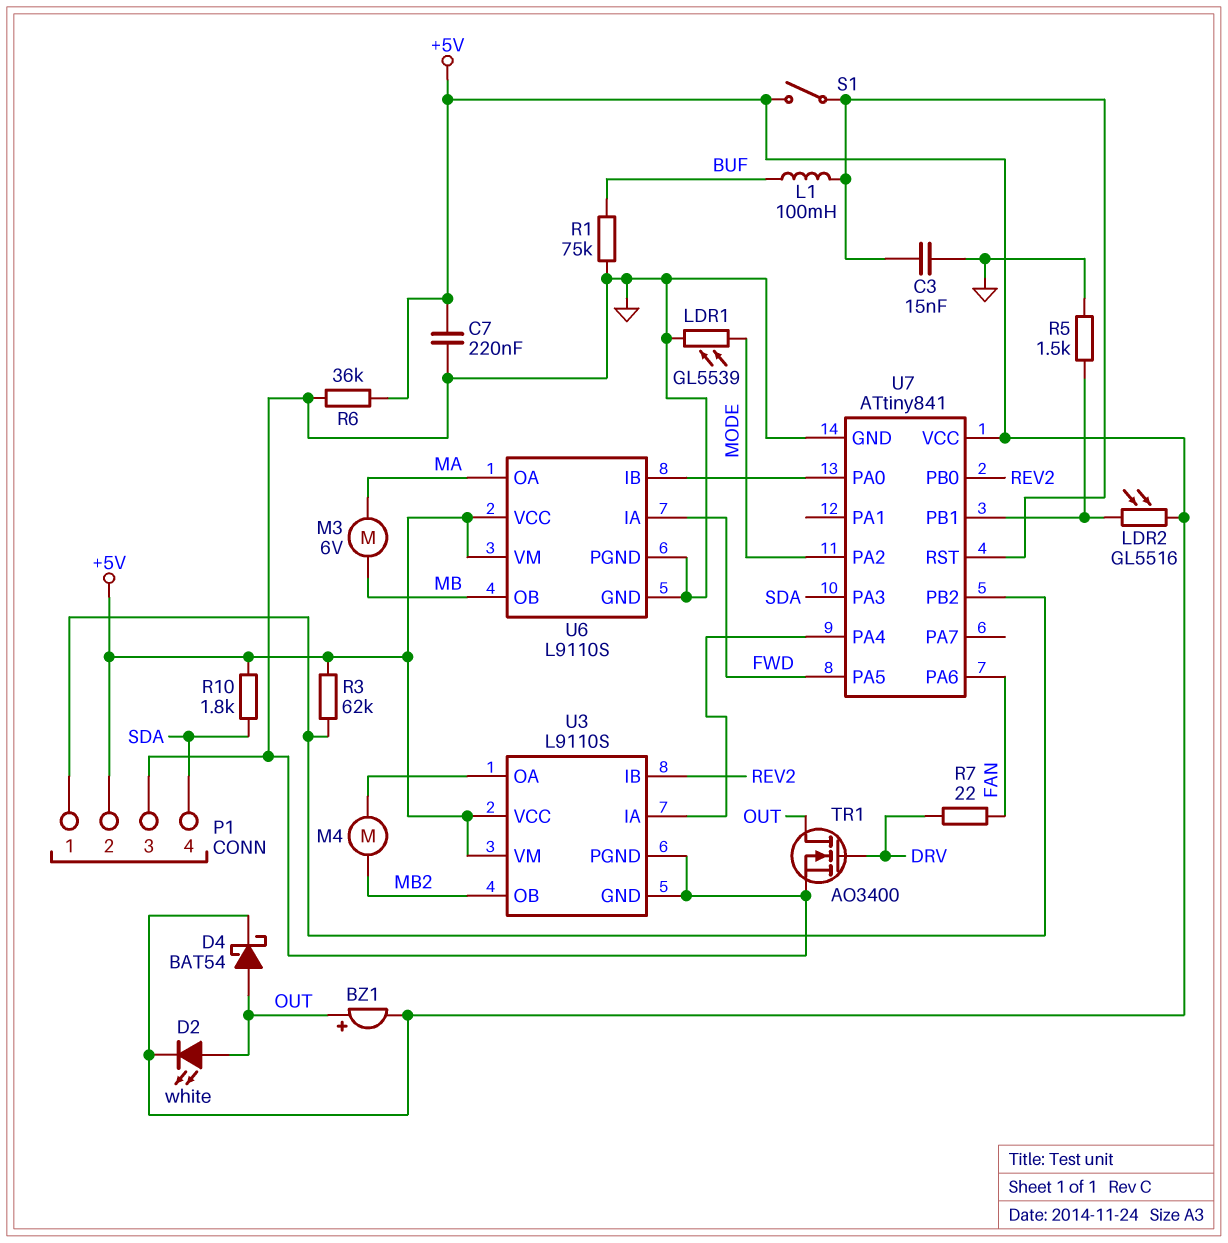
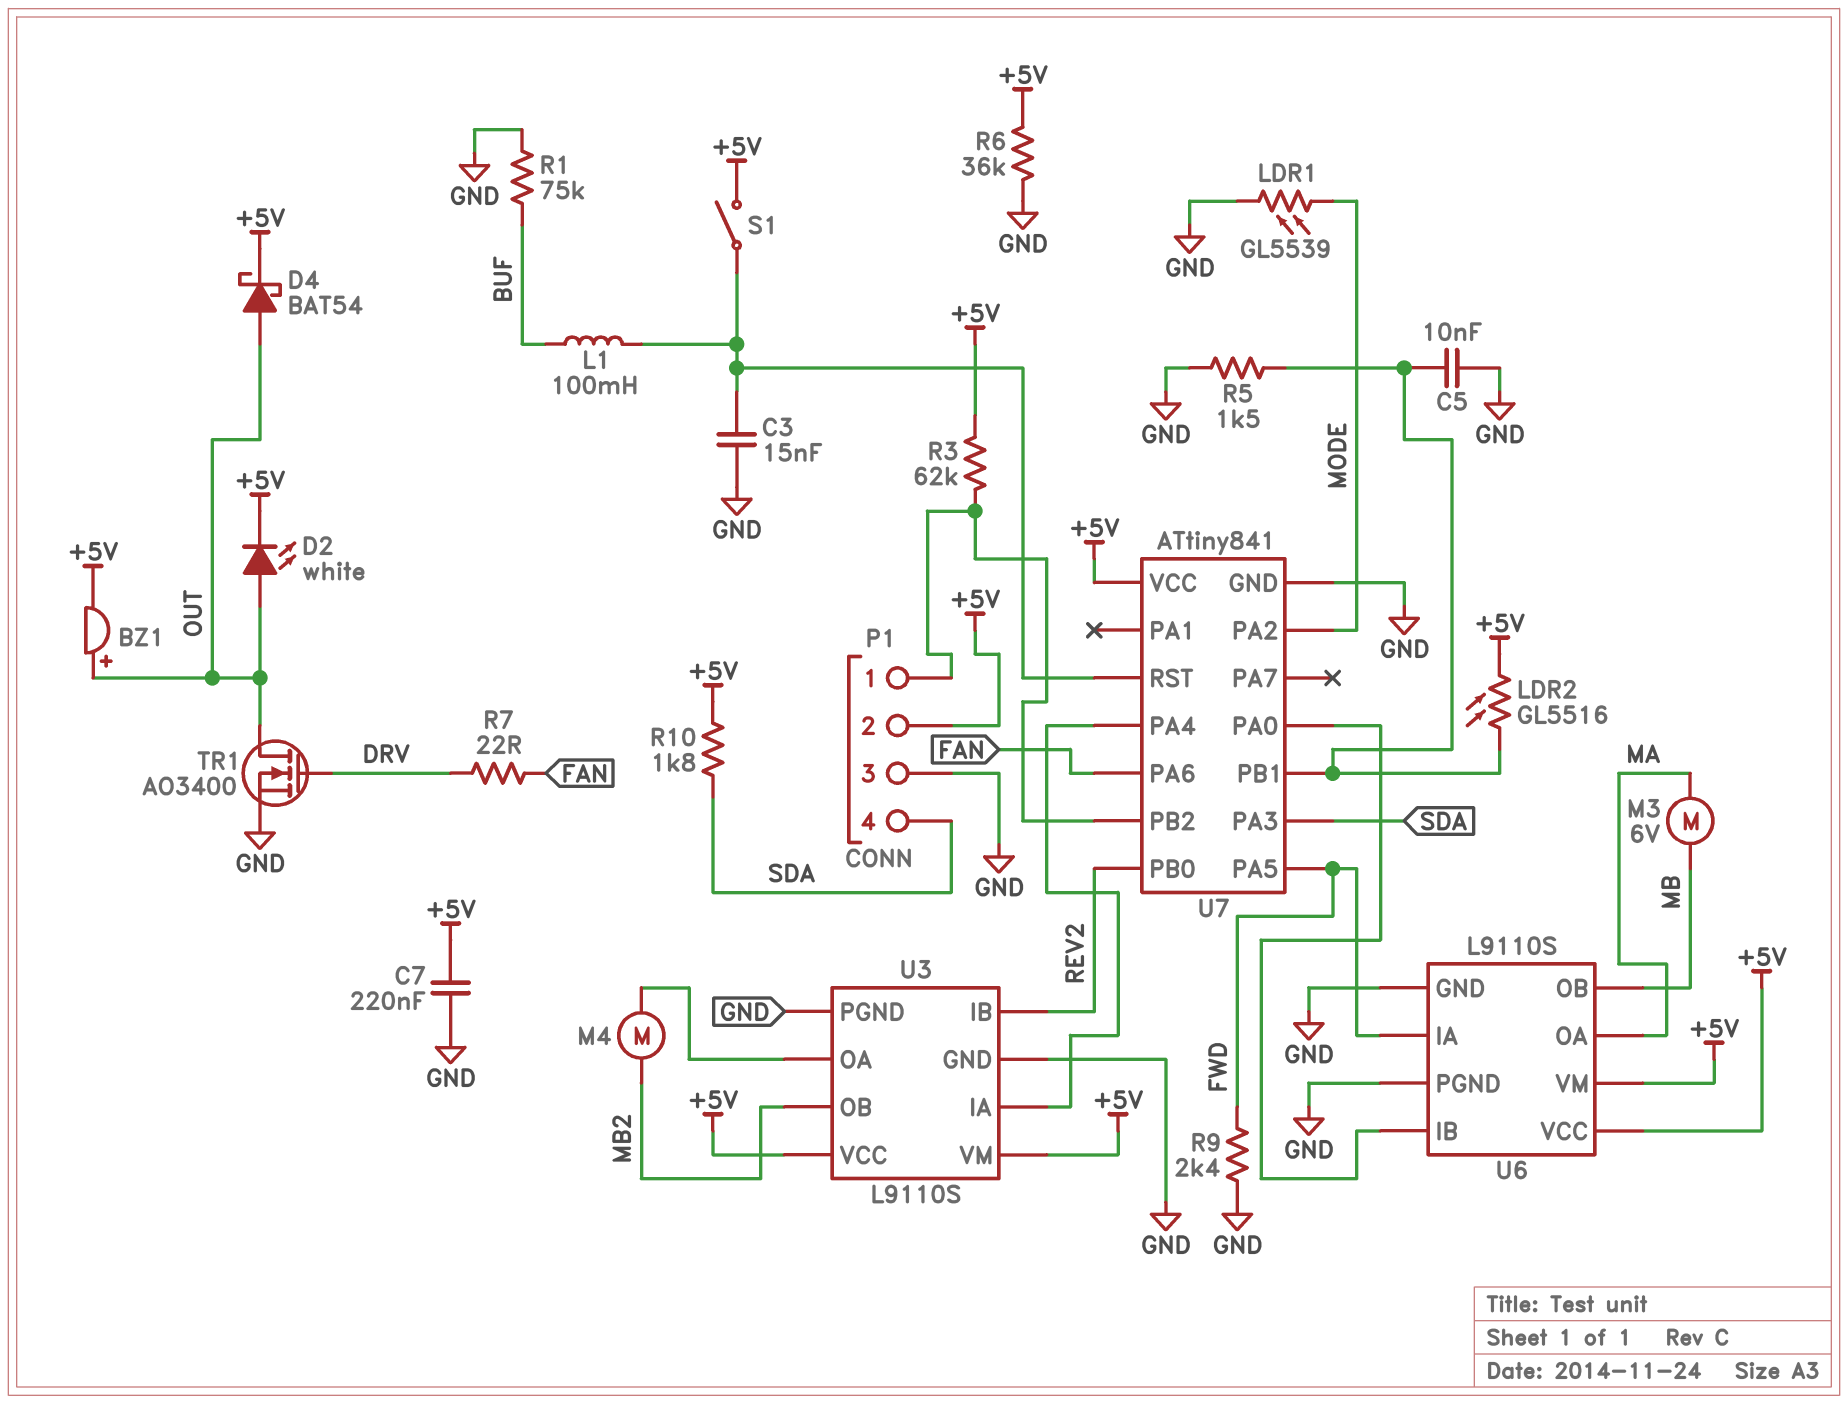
C5: none -> 10nF (GND, U7/PB1)
R9: none -> 2.4k (FWD, GND)

